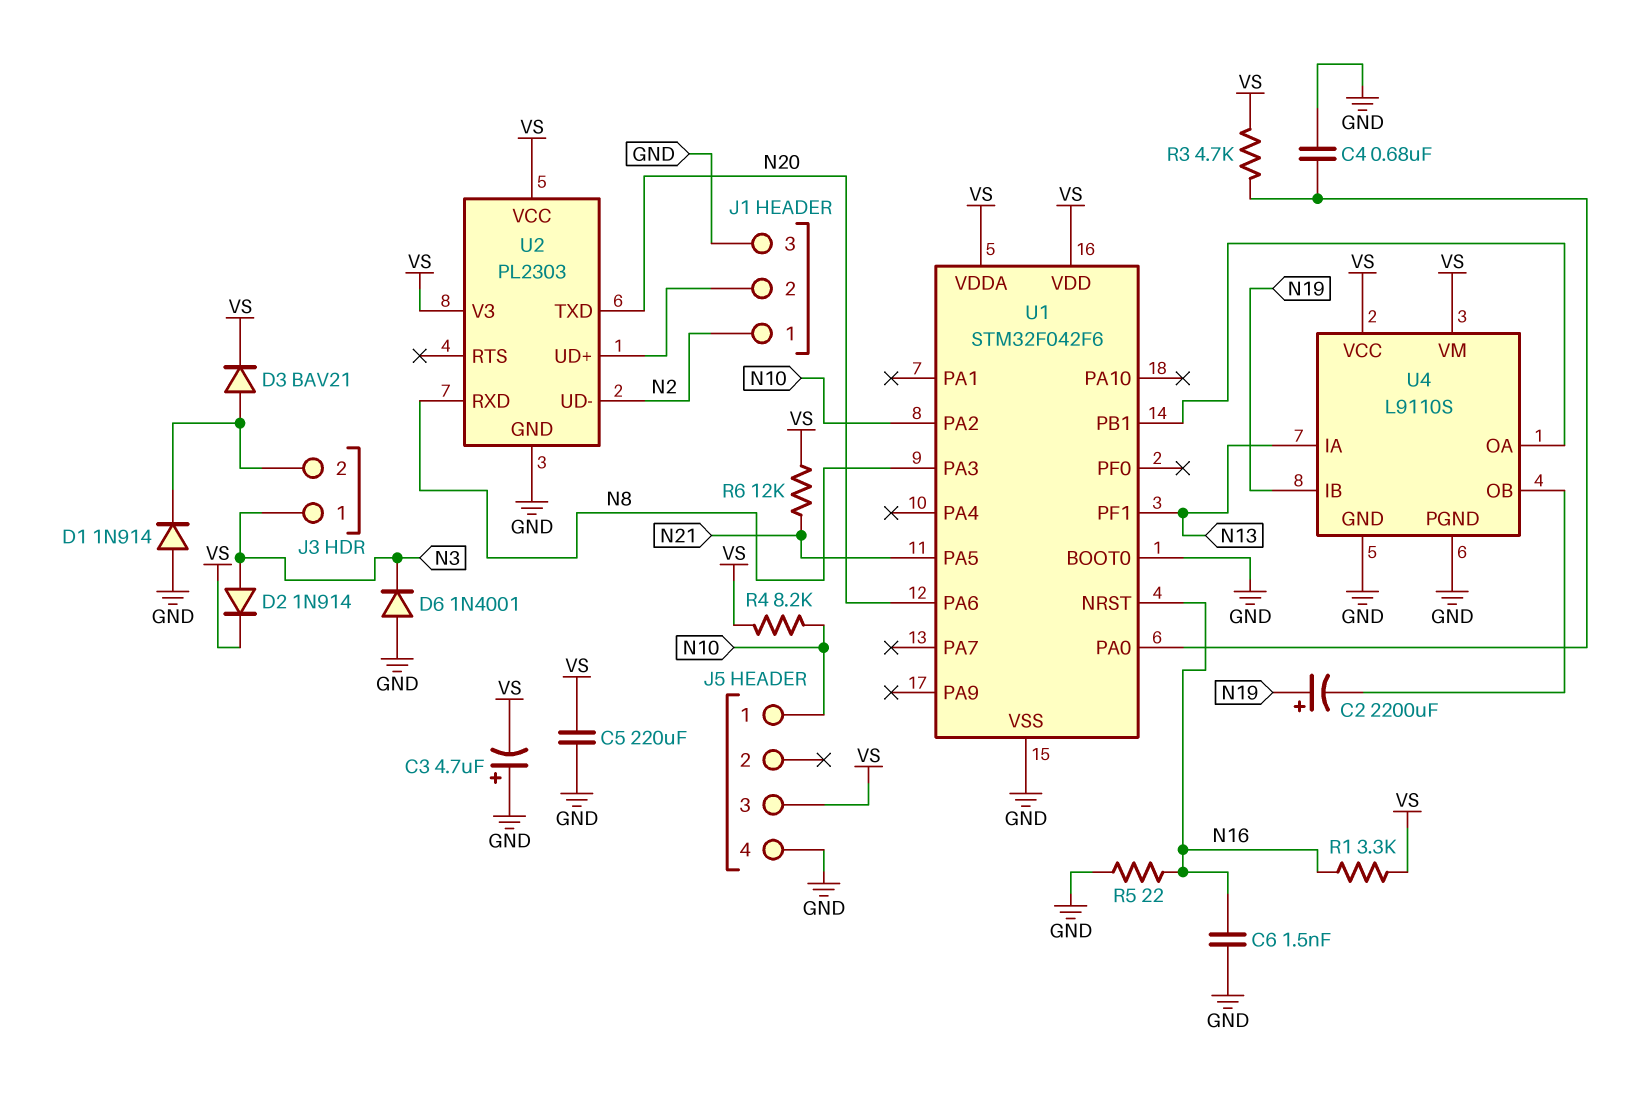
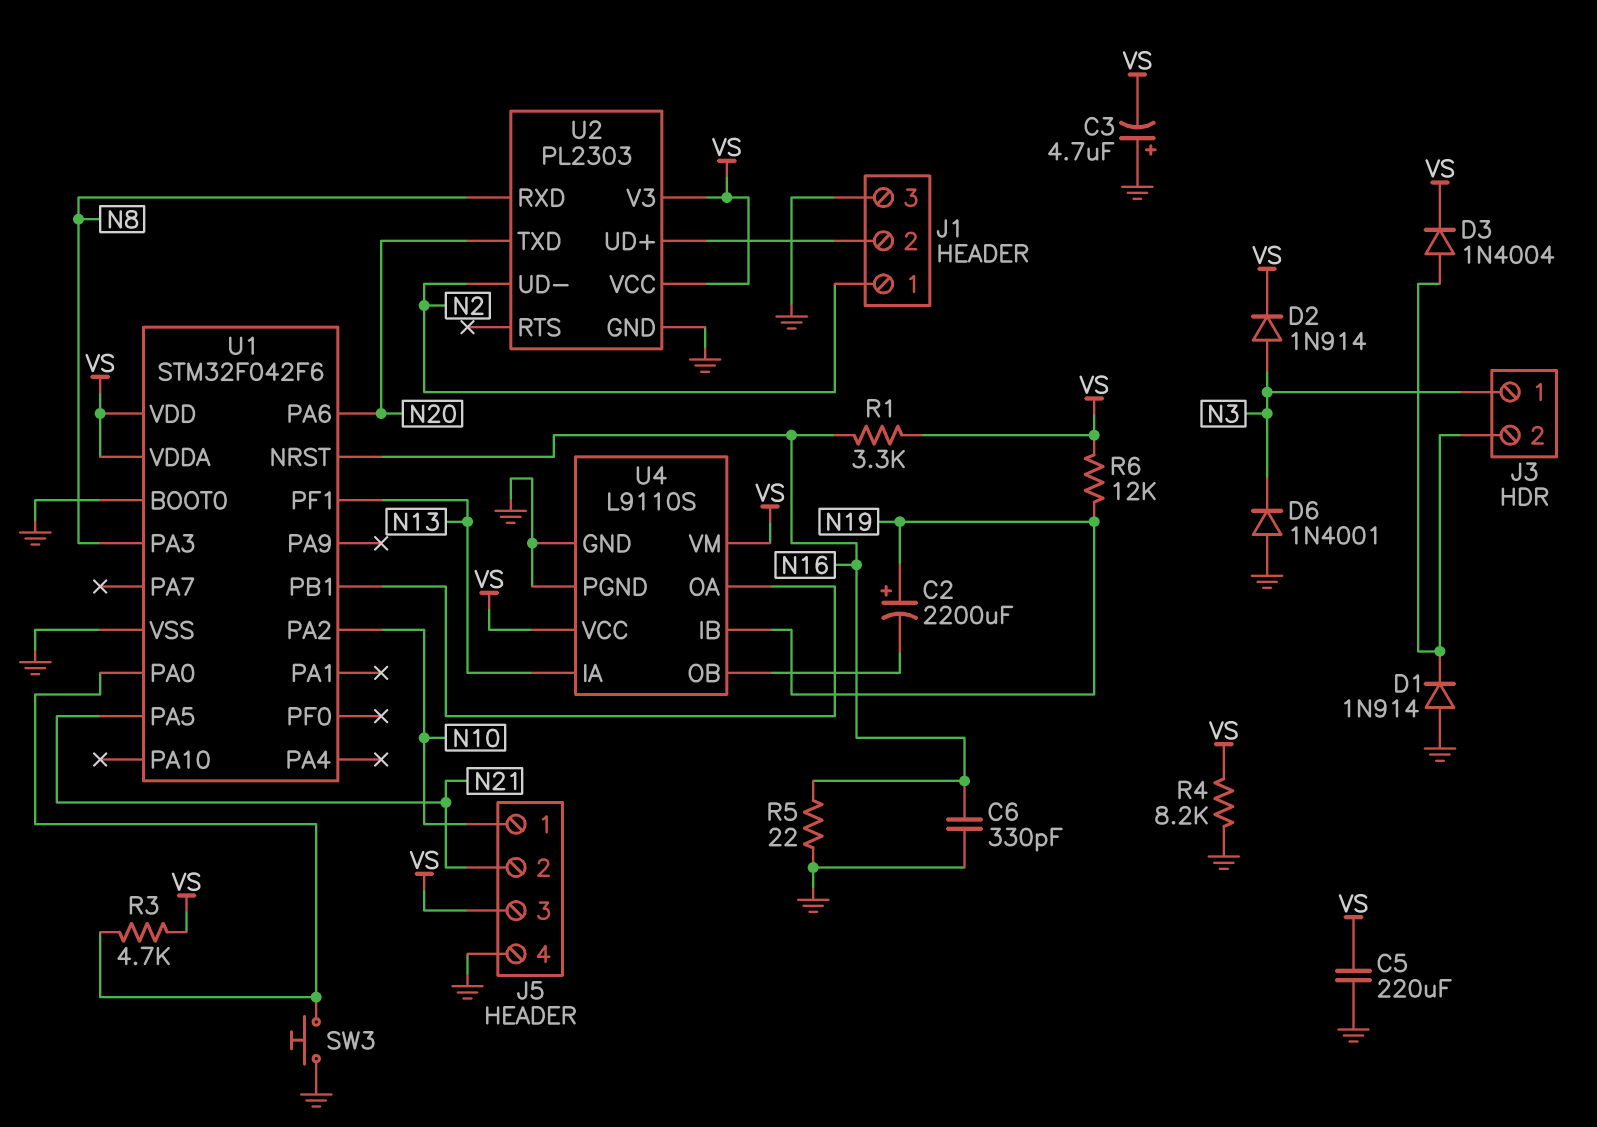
C4: 680nF (GND, U1/PA0) -> none
C6: 1.5nF (GND, N16) -> 330pF (GND, N16)
D3: diode BAV21 (A J3/2, K VS) -> diode 1N4004 (A J3/2, K VS)
J5 pin 2: none -> N21
R4: 8.2k (N10, VS) -> 8.2k (GND, VS)
R6: 12k (N21, VS) -> 12k (N19, VS)
SW3: none -> button (GND, U1/PA0)

